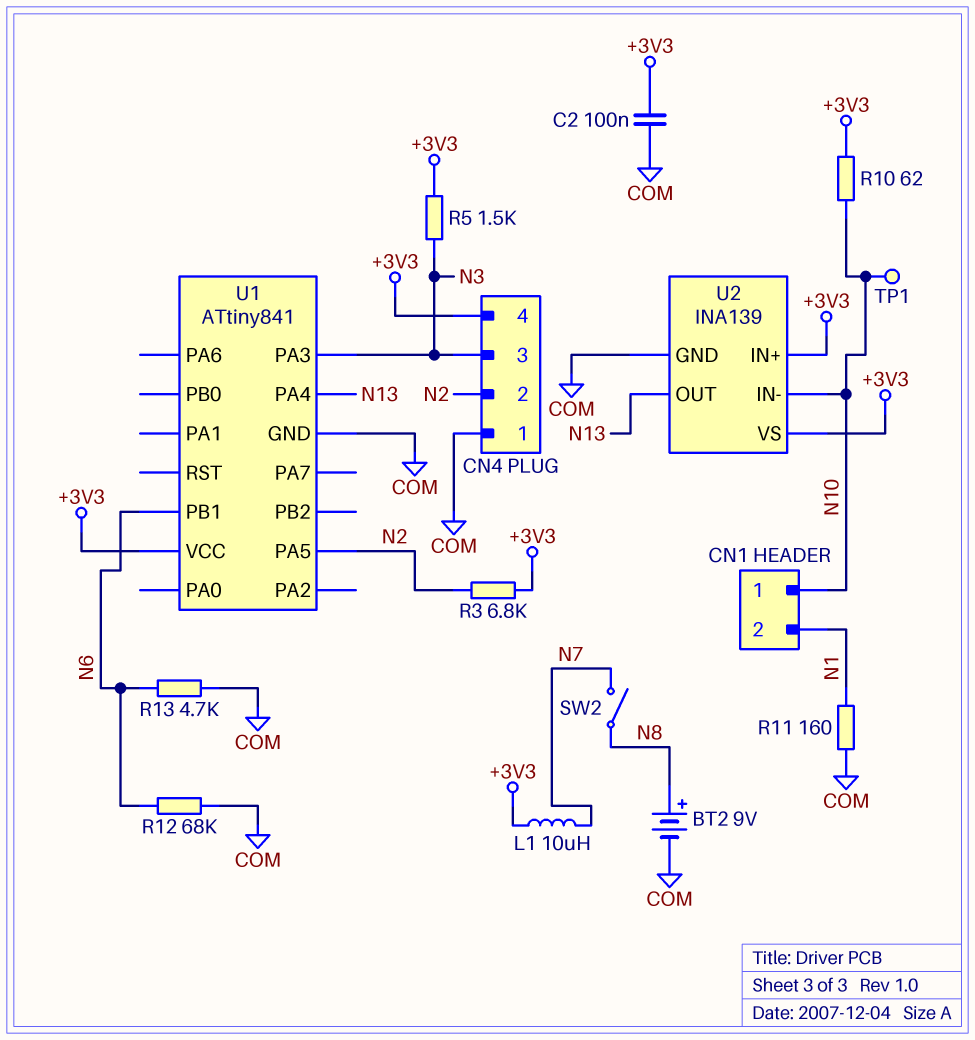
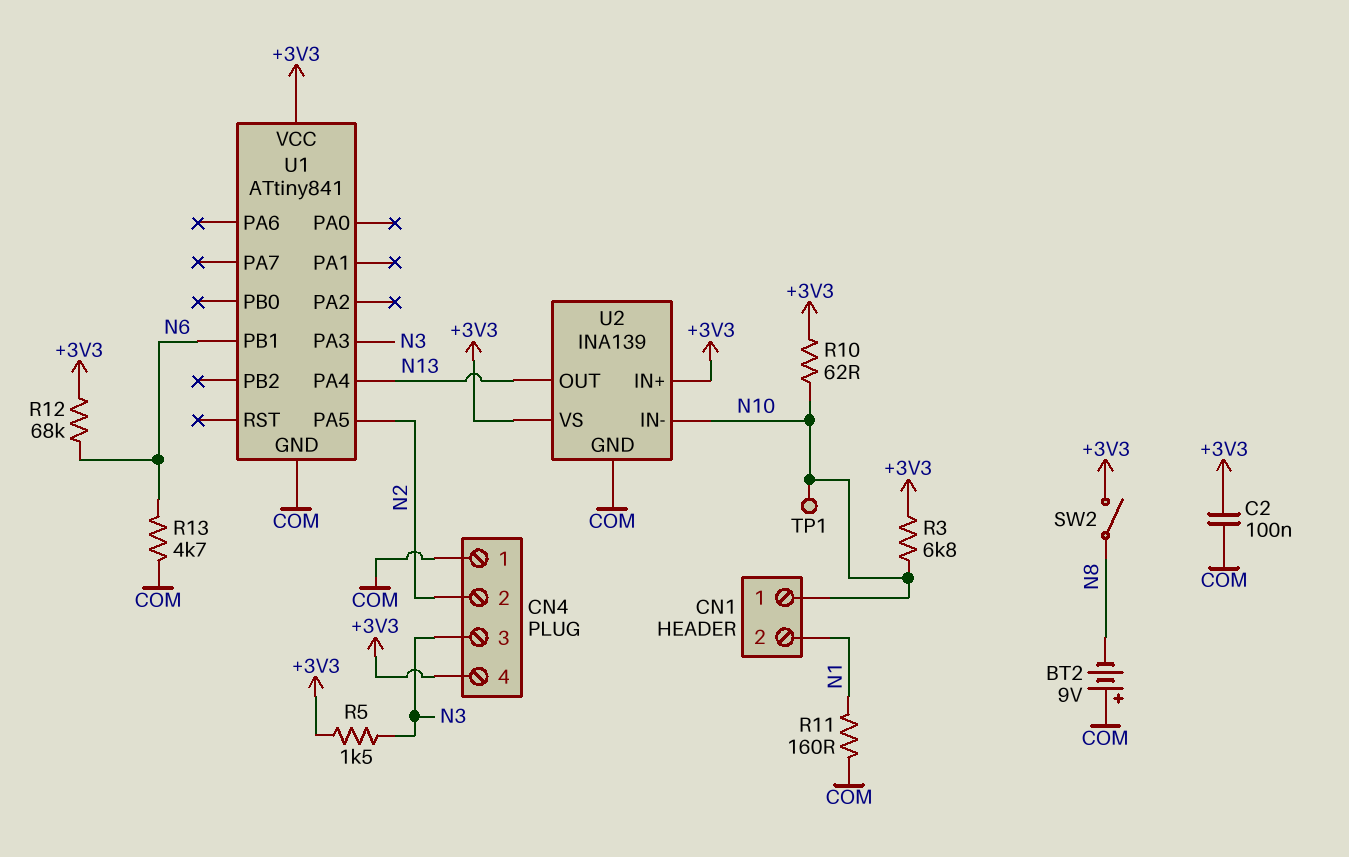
BT2: 9V (plus N8, minus COM) -> 9V (plus COM, minus N8)
L1: 10uH (+3V3, N7) -> none
R3: 6.8k (+3V3, N2) -> 6.8k (+3V3, N10)
R12: 68k (COM, N6) -> 68k (+3V3, N6)
SW2: switch (N7, N8) -> switch (+3V3, N8)

